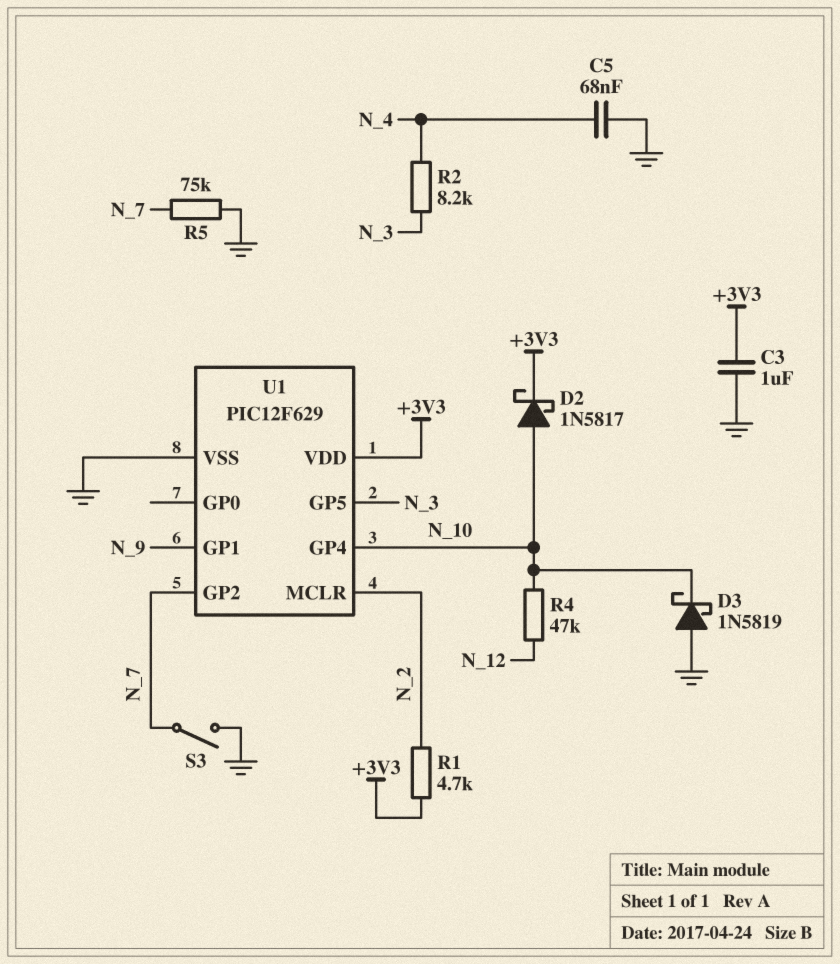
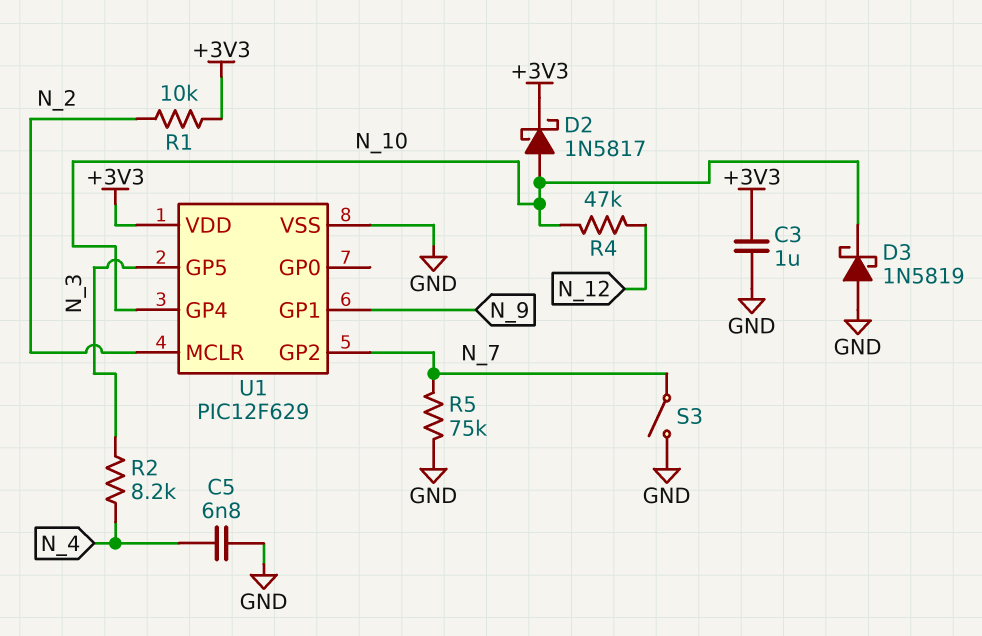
C5: 68nF (GND, N_4) -> 6.8nF (GND, N_4)
R1: 4.7k (+3V3, N_2) -> 10k (+3V3, N_2)

